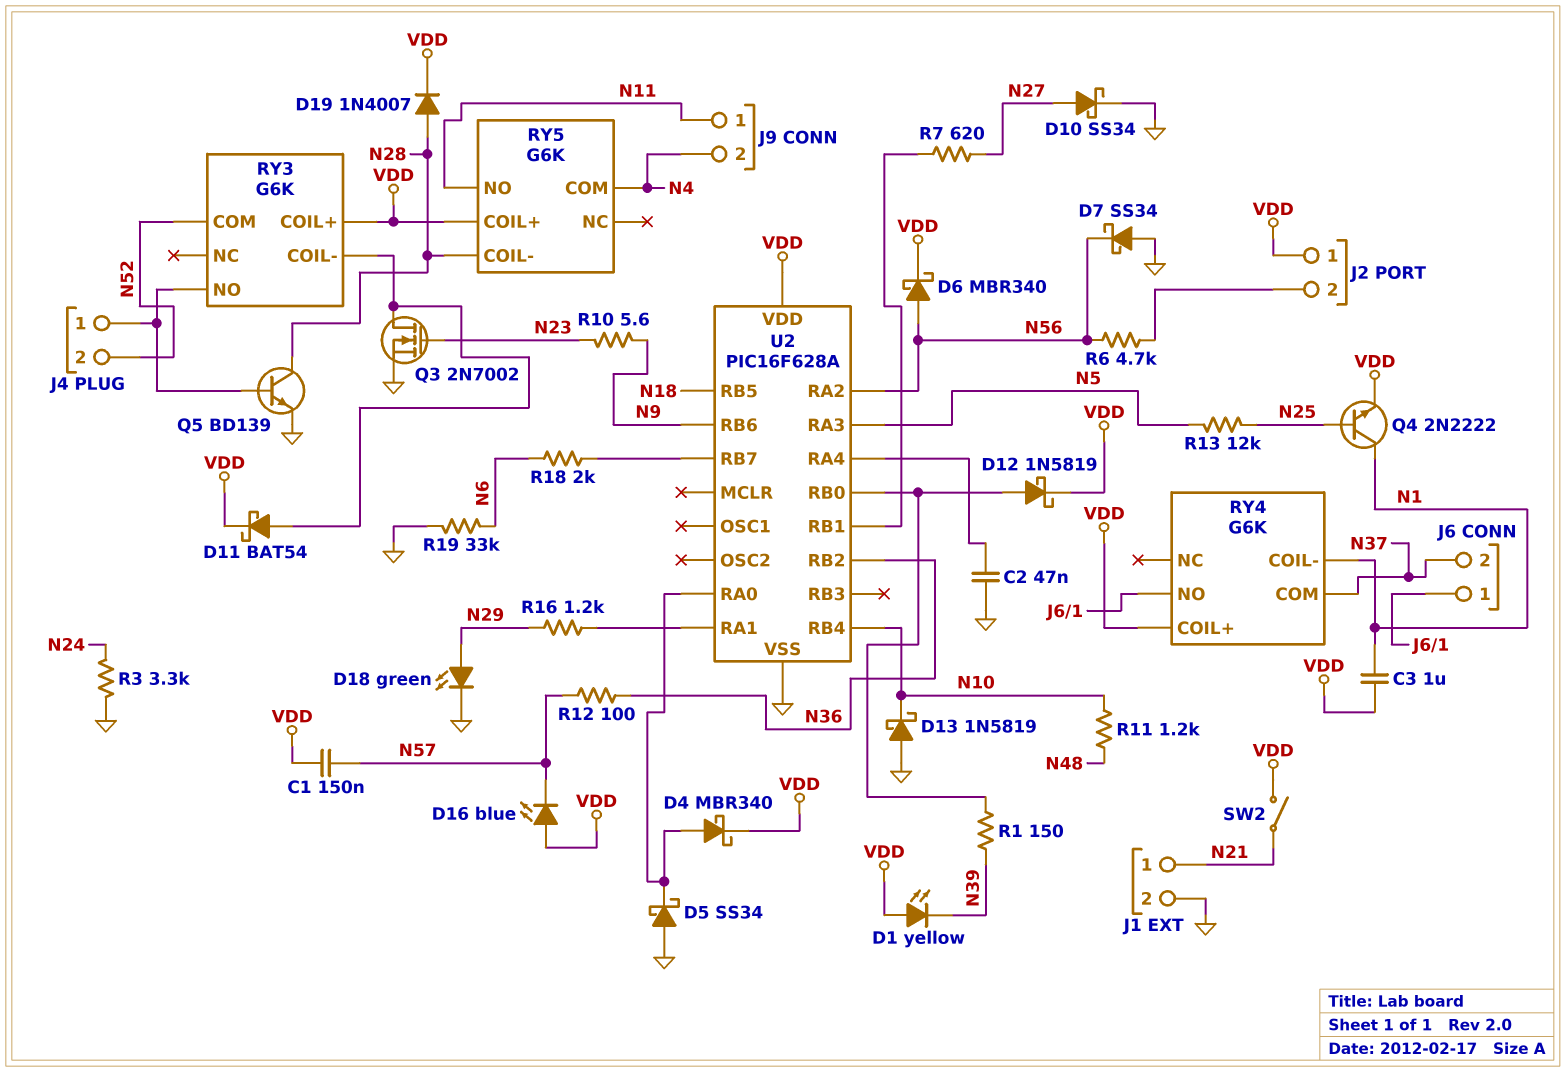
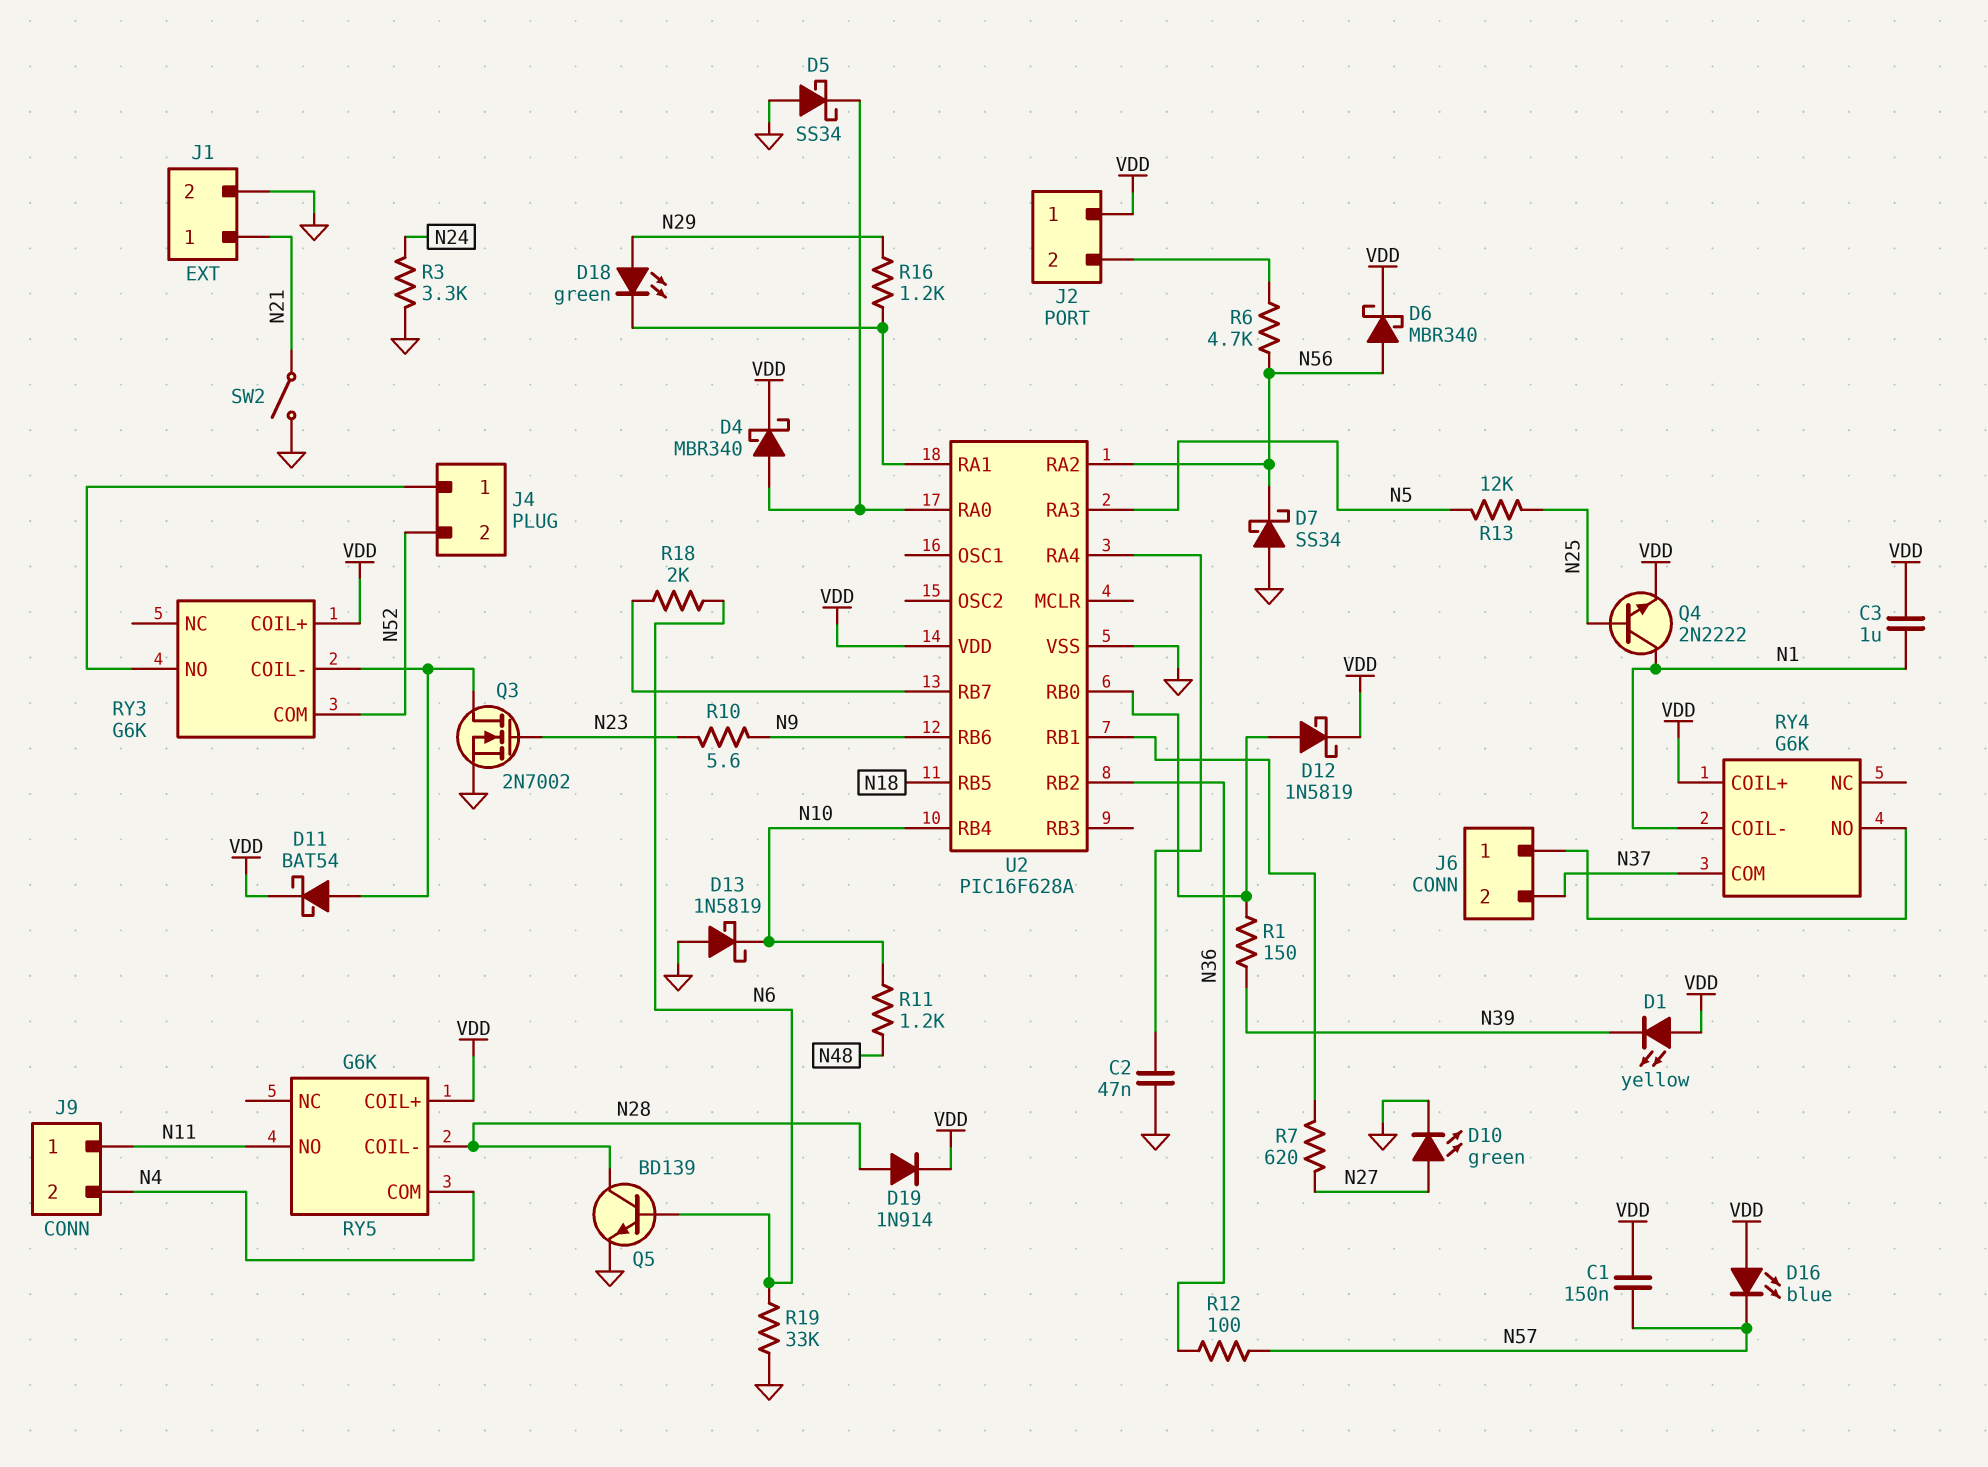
D10: schottky SS34 (A N27, K GND) -> LED green (A N27, K GND)
D18: LED green (A N29, K GND) -> LED green (A N29, K U2/RA1)
D19: diode 1N4007 (A N28, K VDD) -> diode 1N914 (A N28, K VDD)
Q5: NPN BD139 (B J4/1, C N28, E GND) -> NPN BD139 (B N6, C N28, E GND)
SW2: switch (N21, VDD) -> switch (GND, N21)

